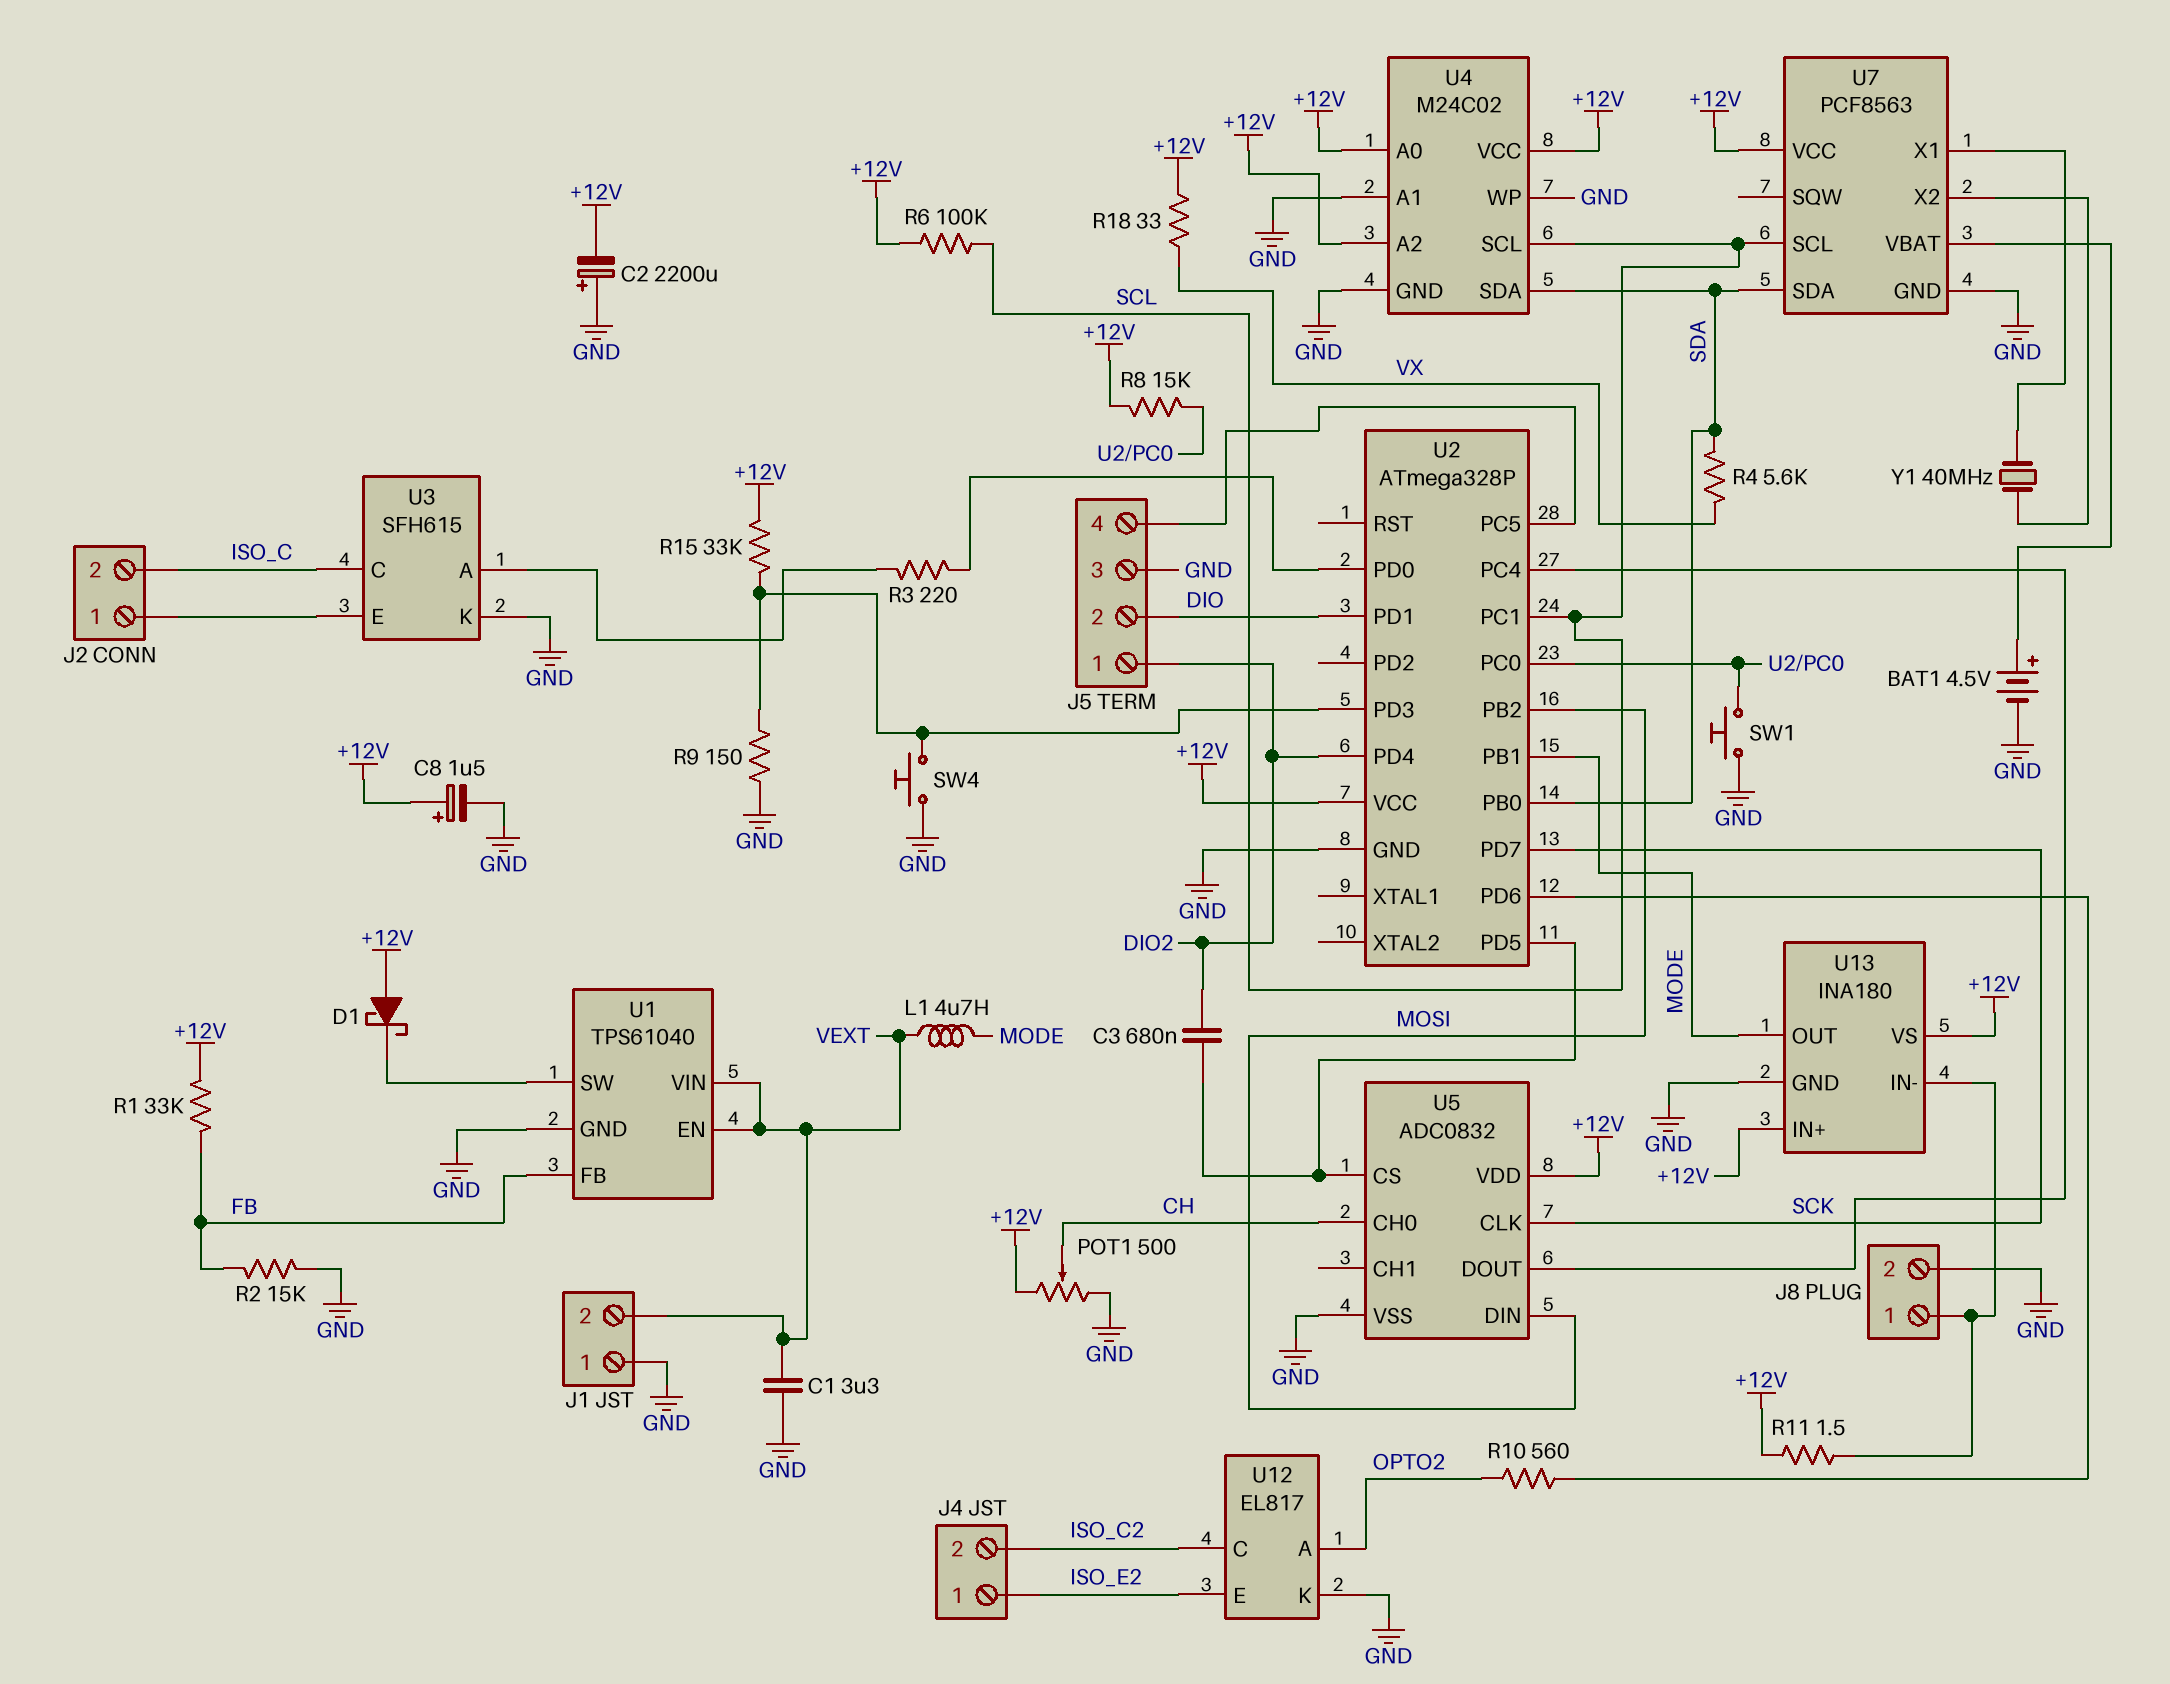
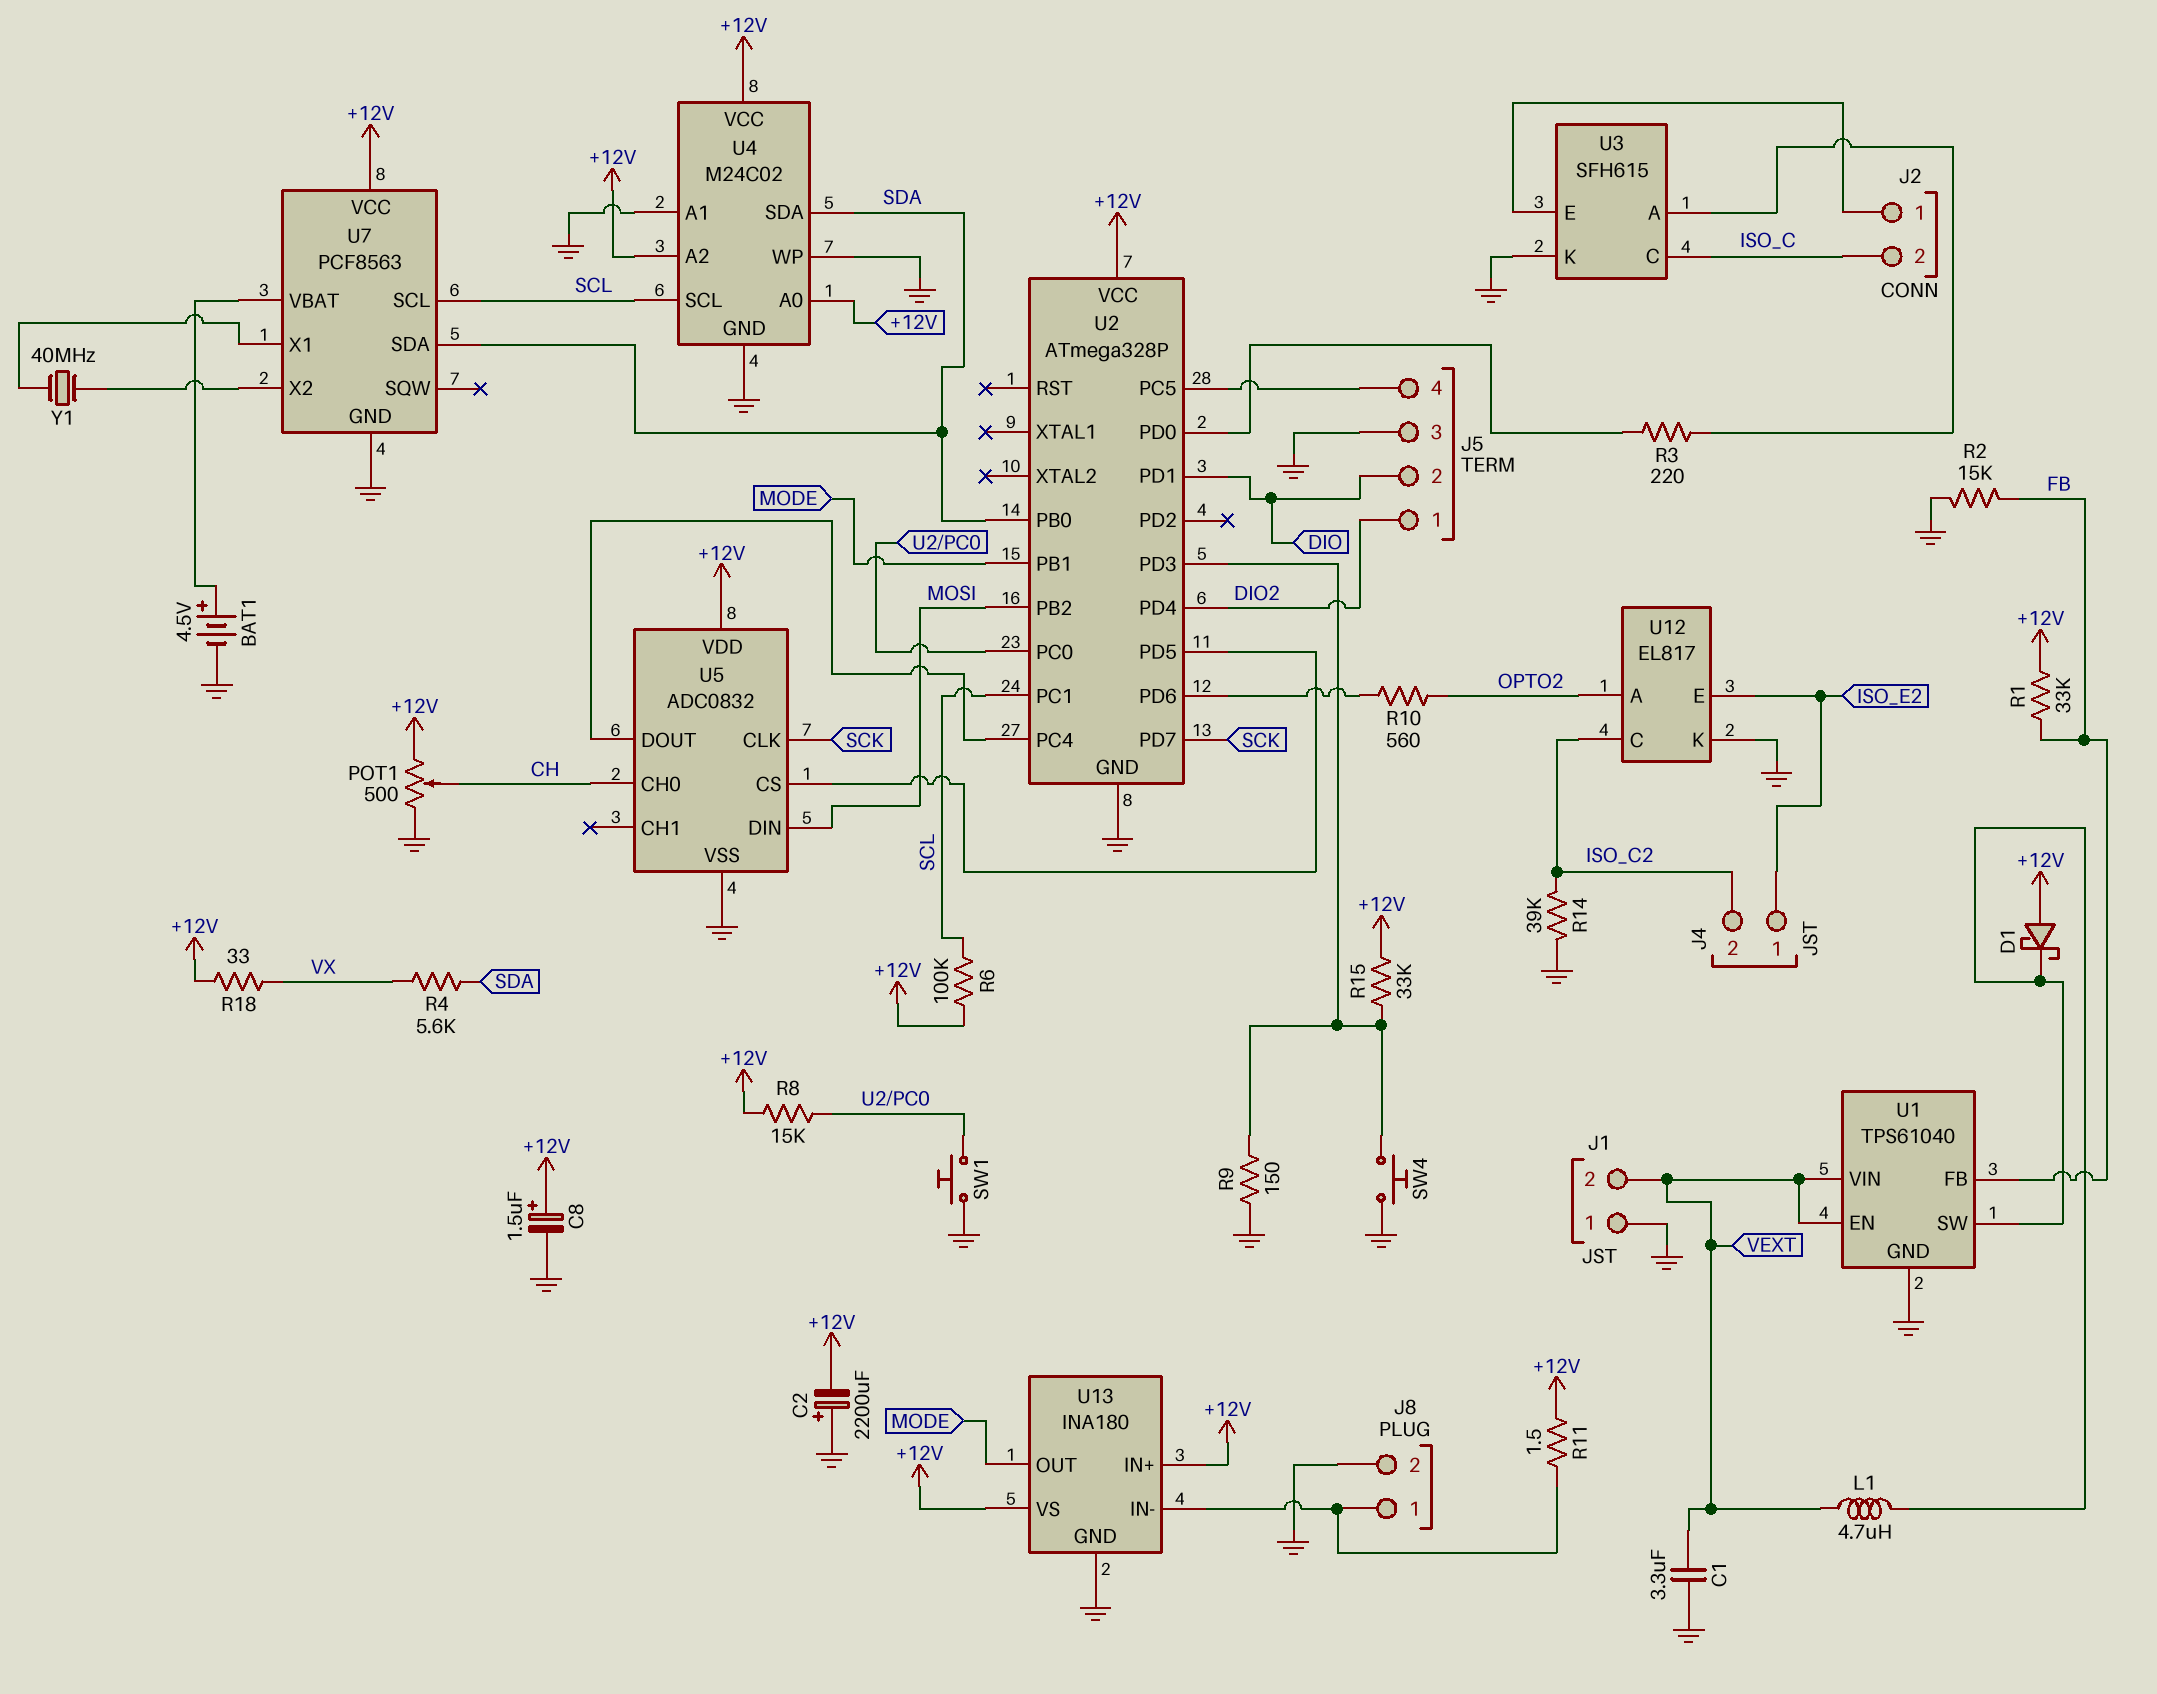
C3: 680nF (DIO2, U2/PD5) -> none
L1: 4.7uH (MODE, VEXT) -> 4.7uH (U1/SW, VEXT)
R14: none -> 39k (GND, ISO_C2)

